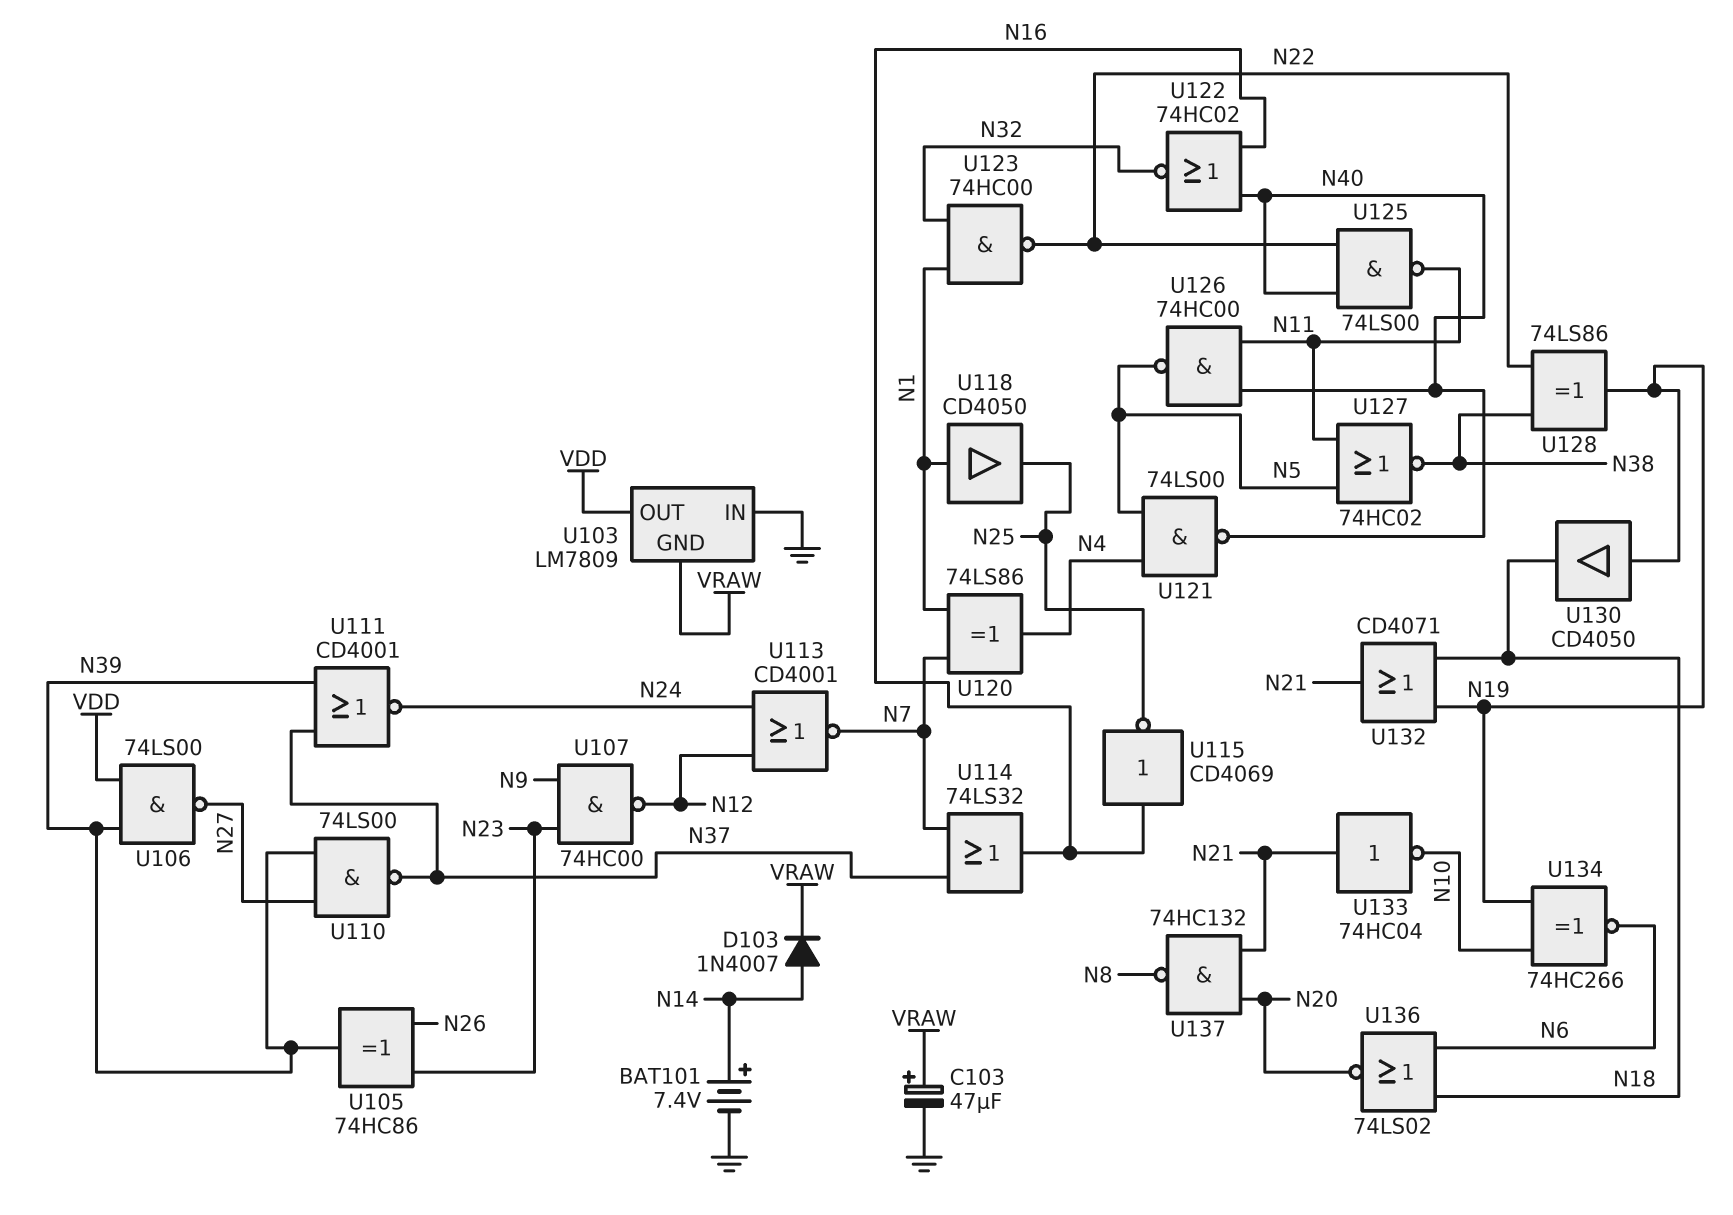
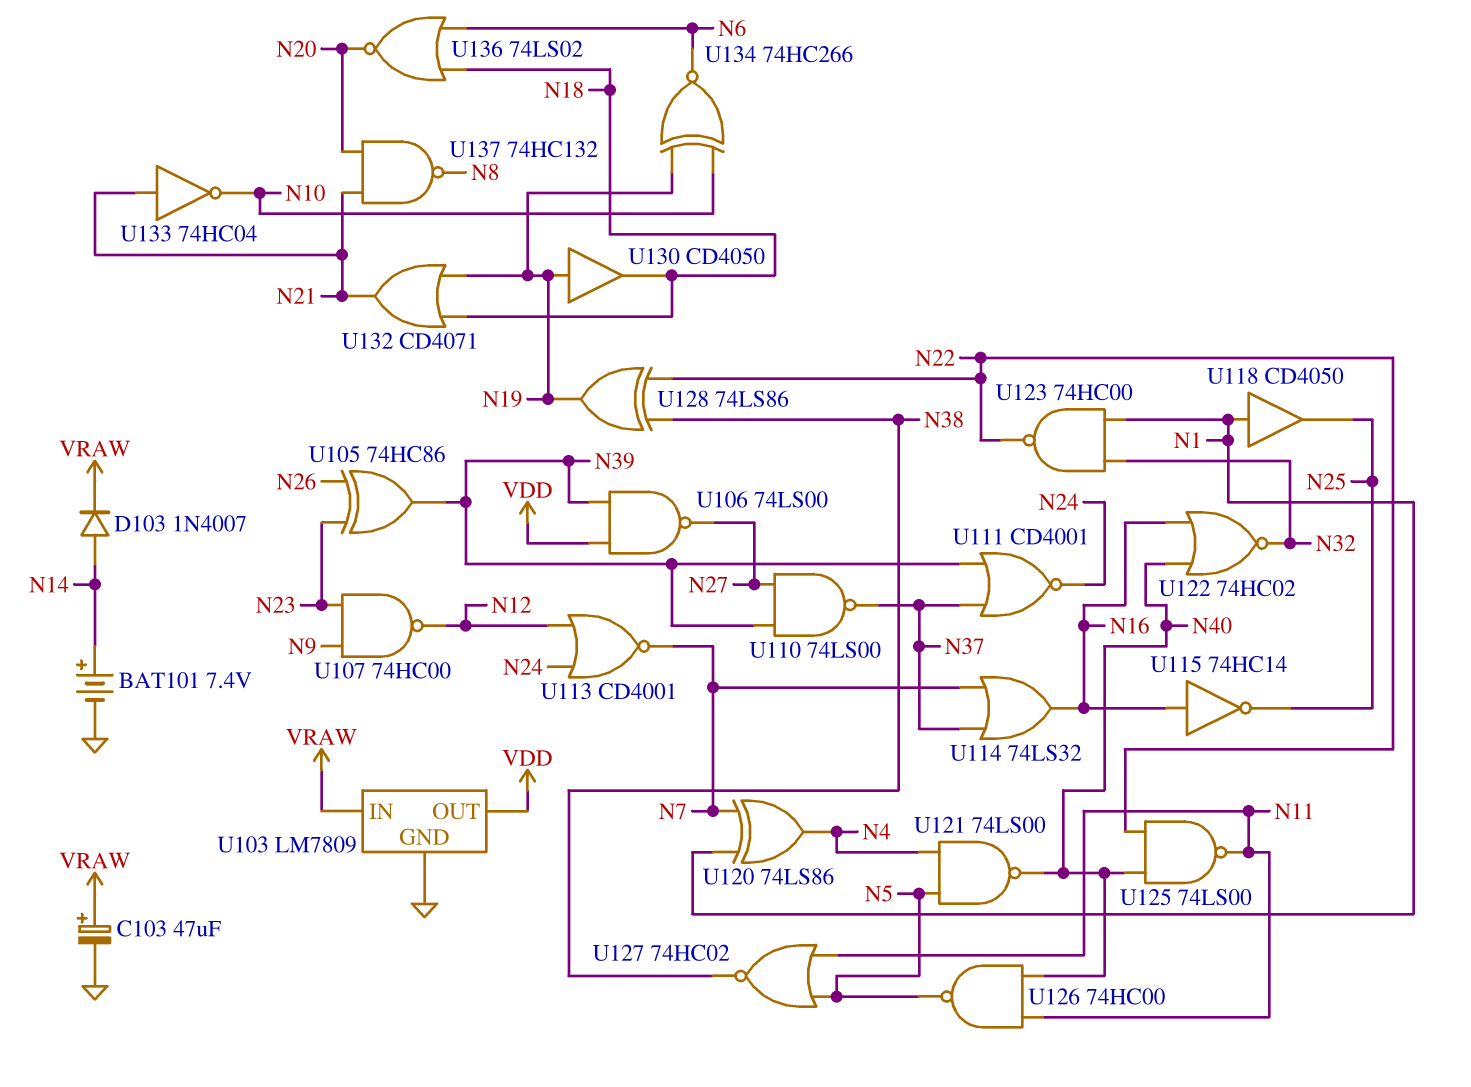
U103 pin GND: VRAW -> GND
U103 pin IN: GND -> VRAW
U115: NOT CD4069 (in N16, out N25) -> NOT 74HC14 (in N16, out N25)

